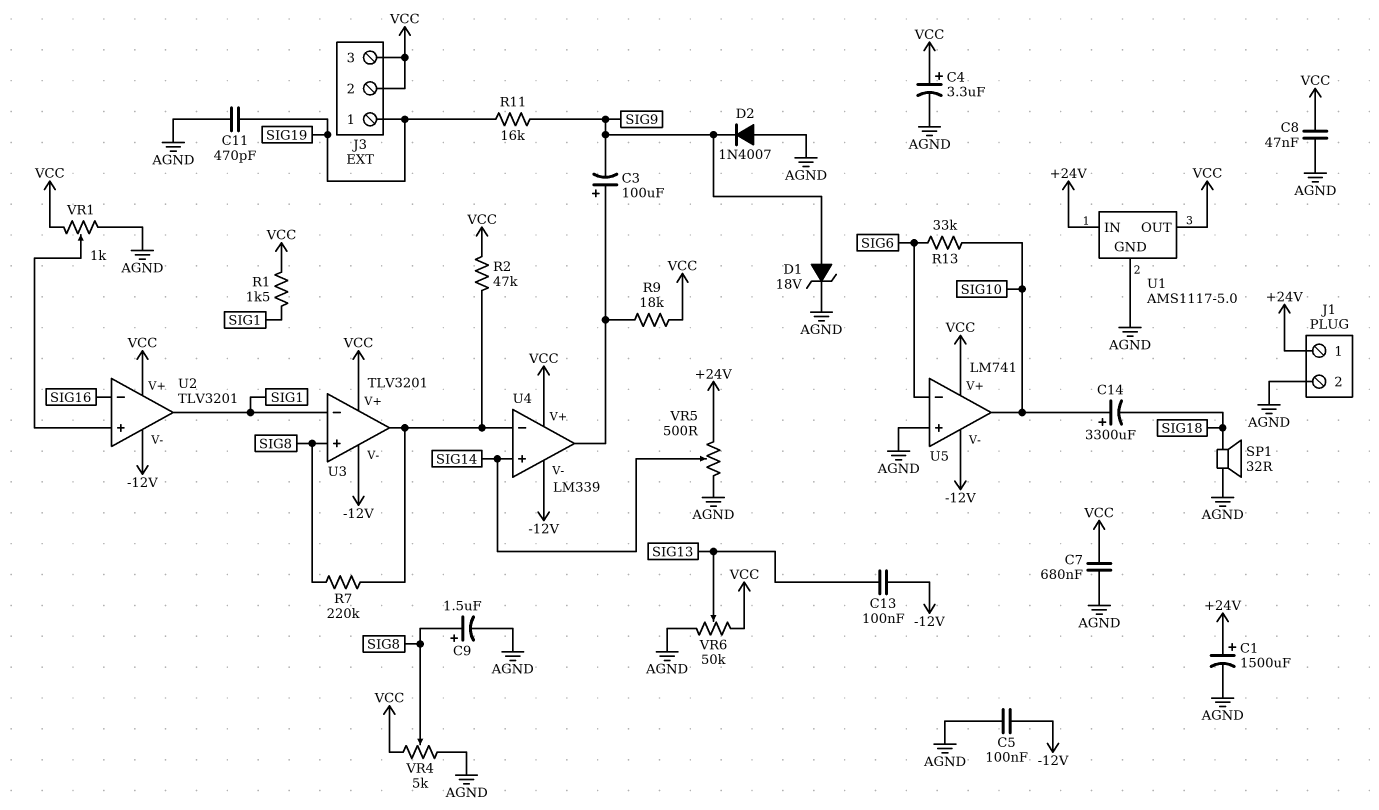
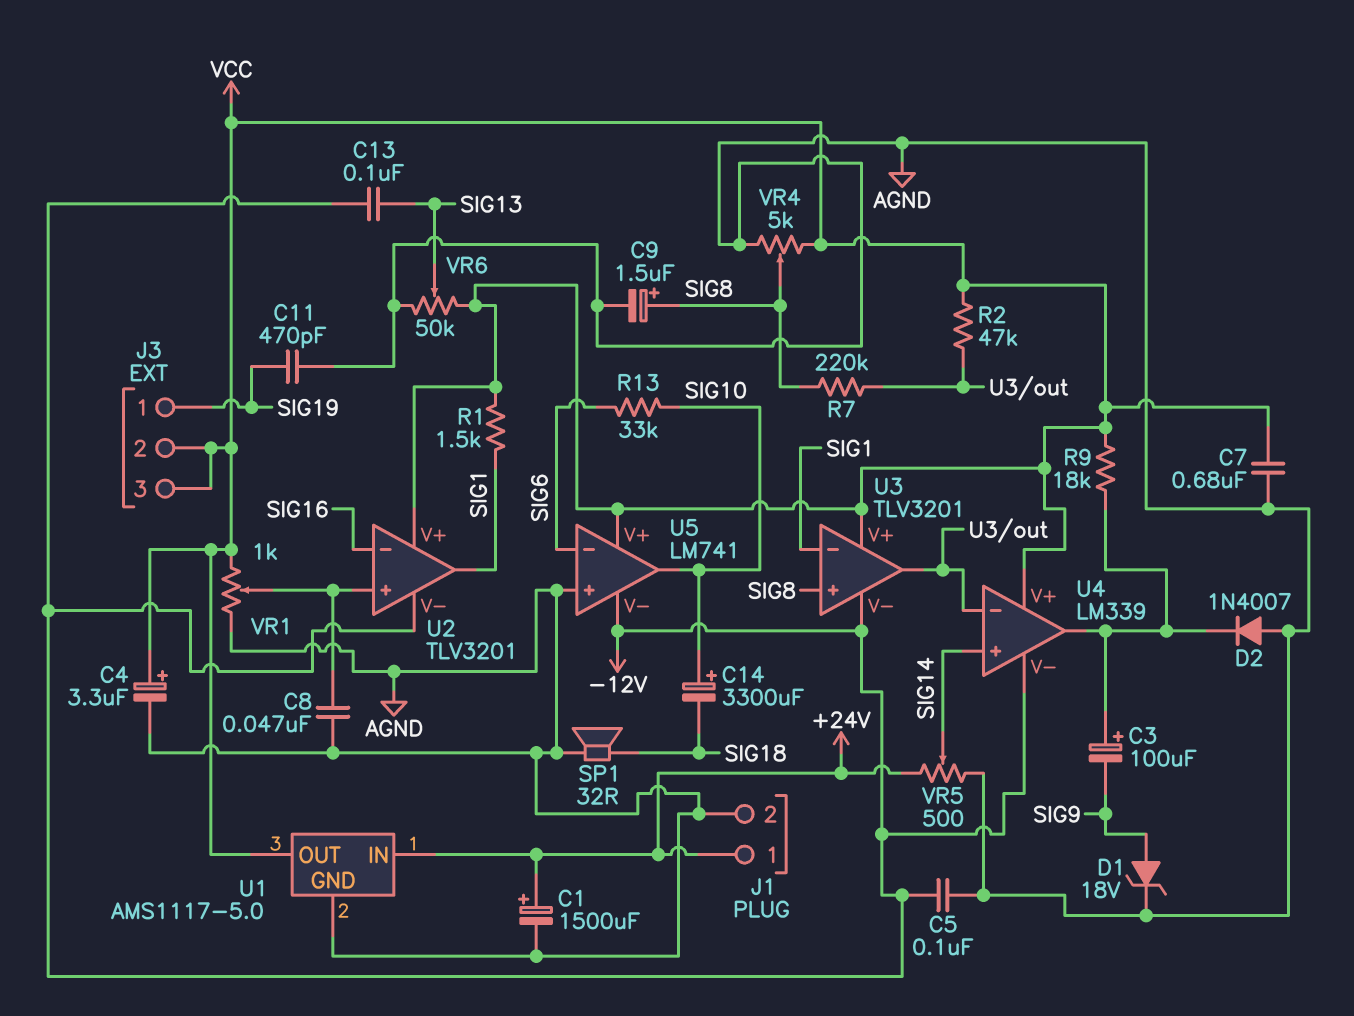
C8: 47nF (AGND, VCC) -> 47nF (AGND, U2/in+)
D2: diode 1N4007 (A AGND, K SIG9) -> diode 1N4007 (A AGND, K U4/out)
R11: 16k (SIG9, SIG19) -> none

